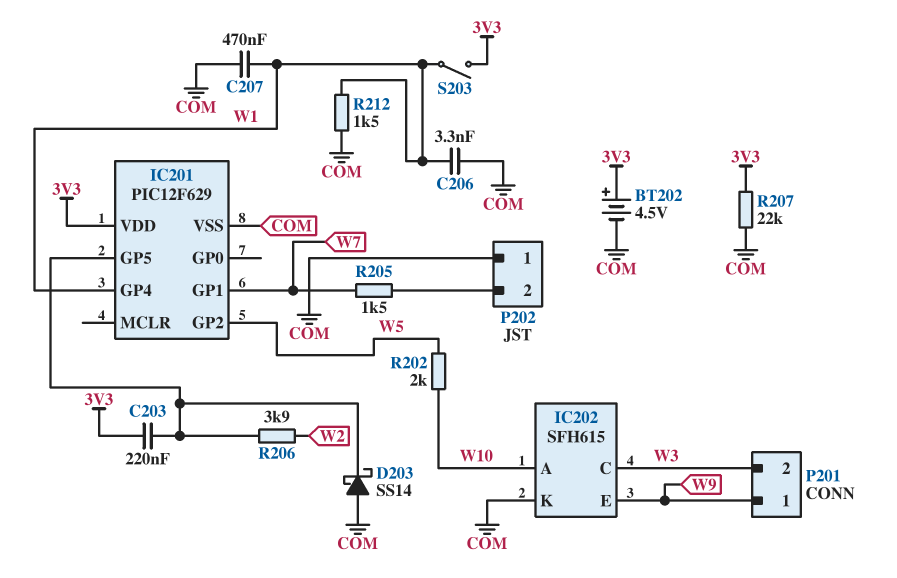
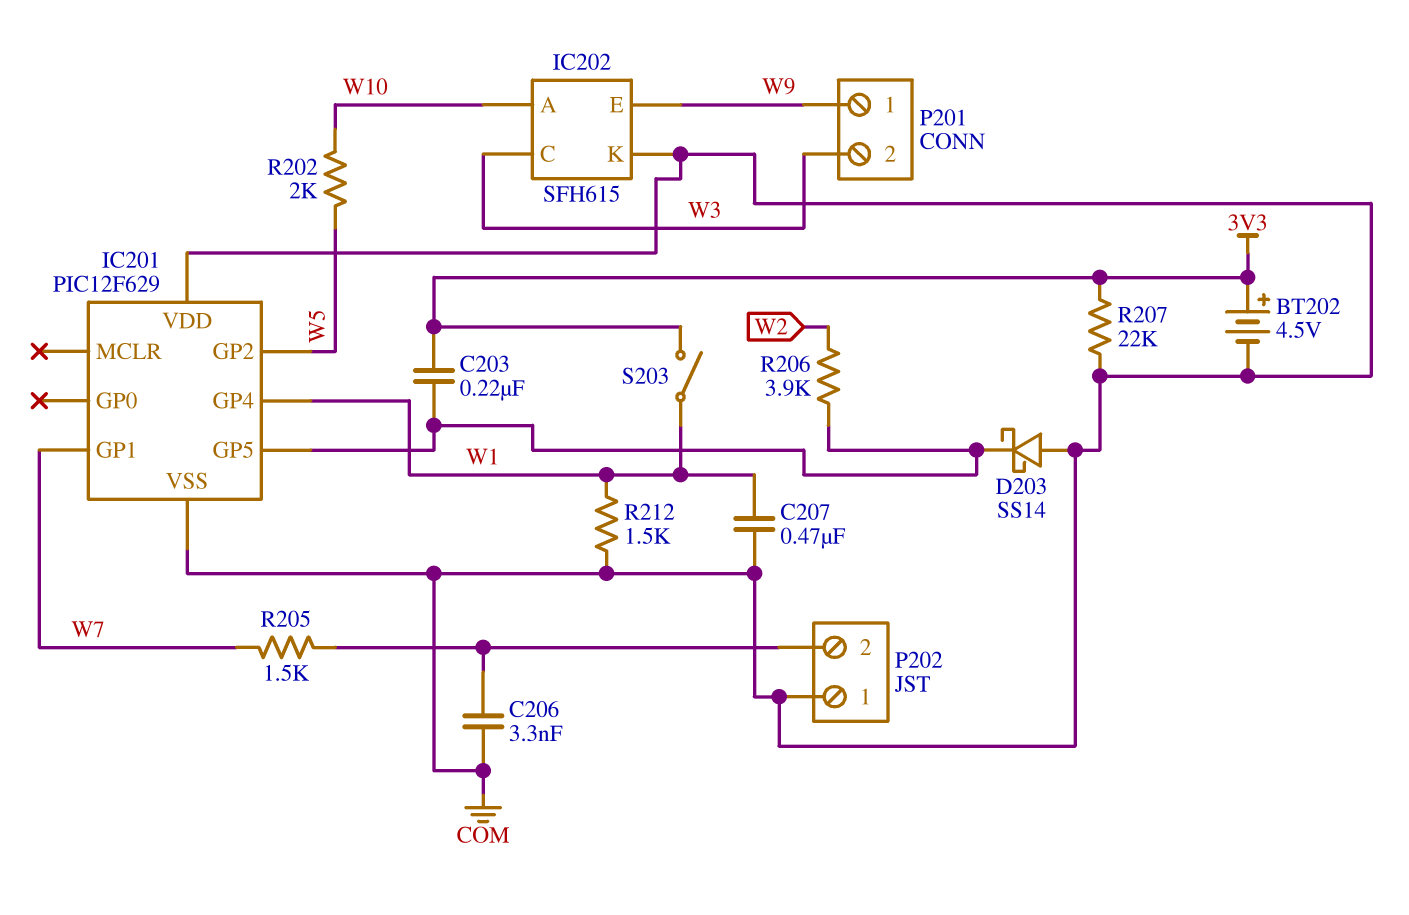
C206: 3.3nF (COM, W1) -> 3.3nF (COM, P202/2)
IC201 pin VDD: 3V3 -> COM

